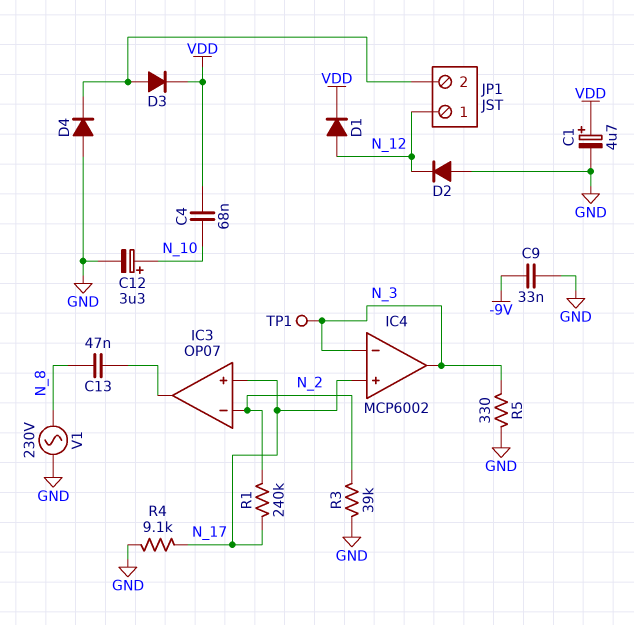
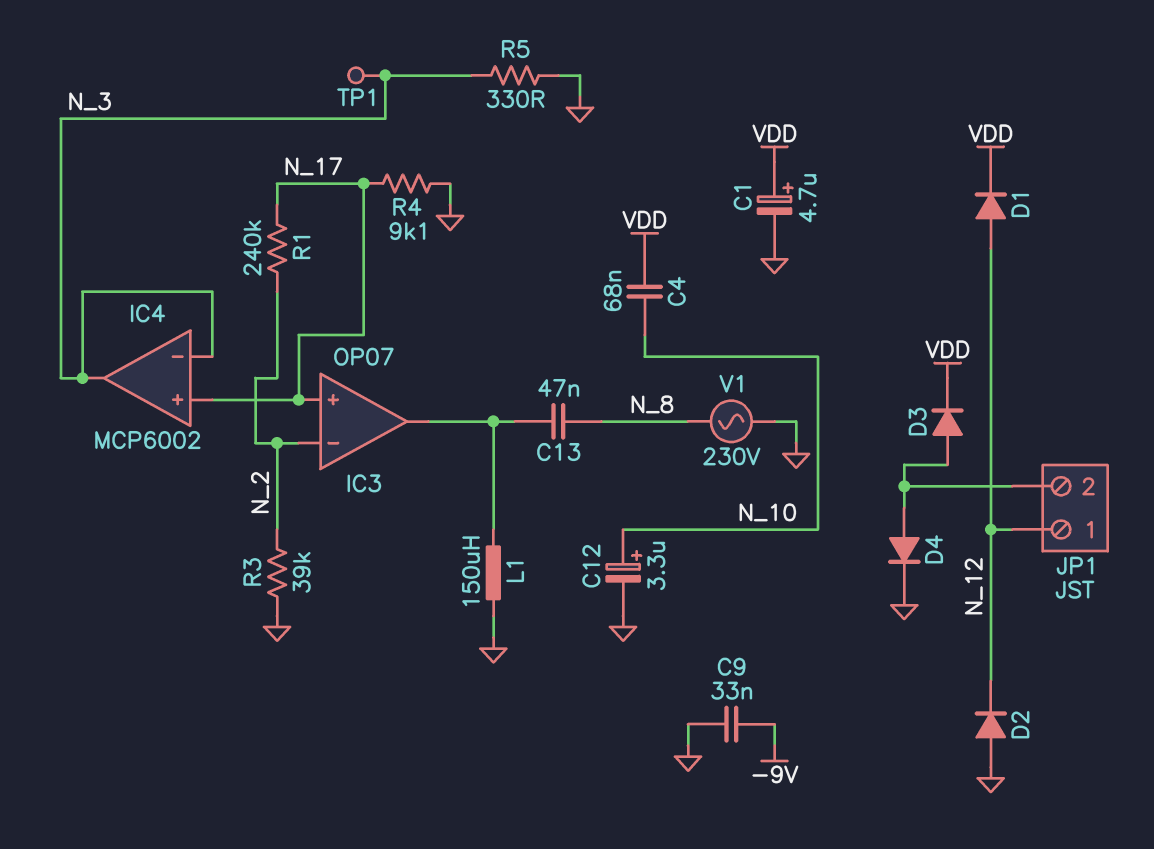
D4: diode (A GND, K JP1/2) -> diode (A JP1/2, K GND)
L1: none -> 150uH (GND, IC3/out)

